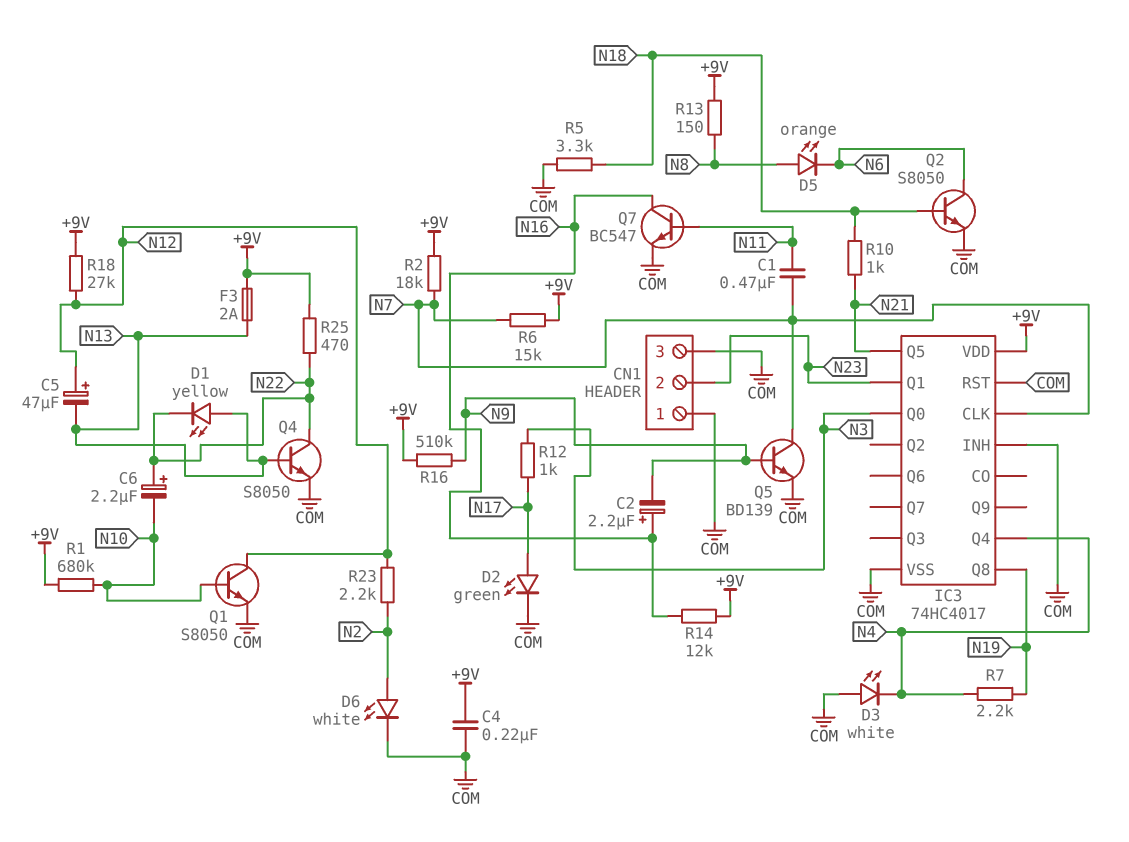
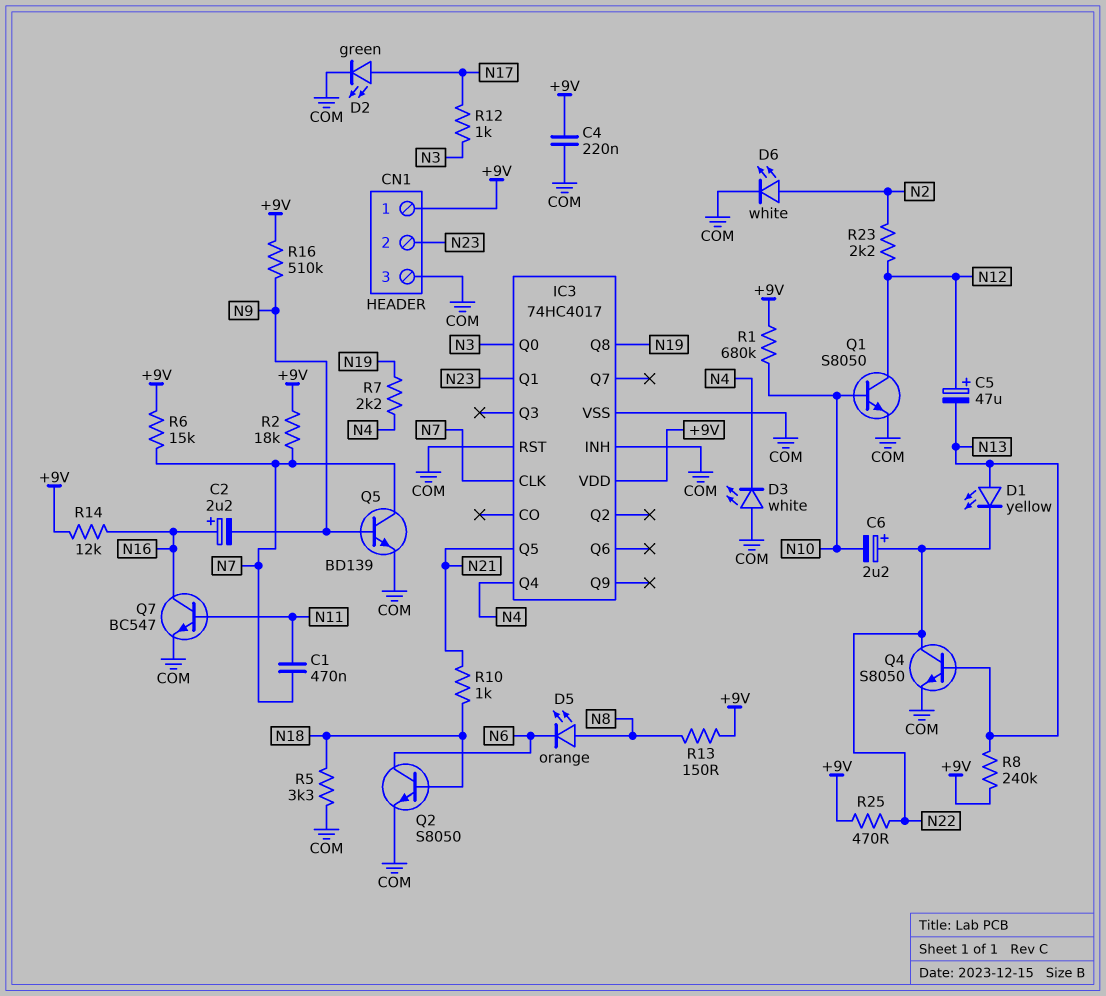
CN1 pin 1: COM -> +9V
F3: 2A (+9V, N13) -> none
R8: none -> 240k (+9V, N13)
R18: 27k (+9V, N12) -> none

